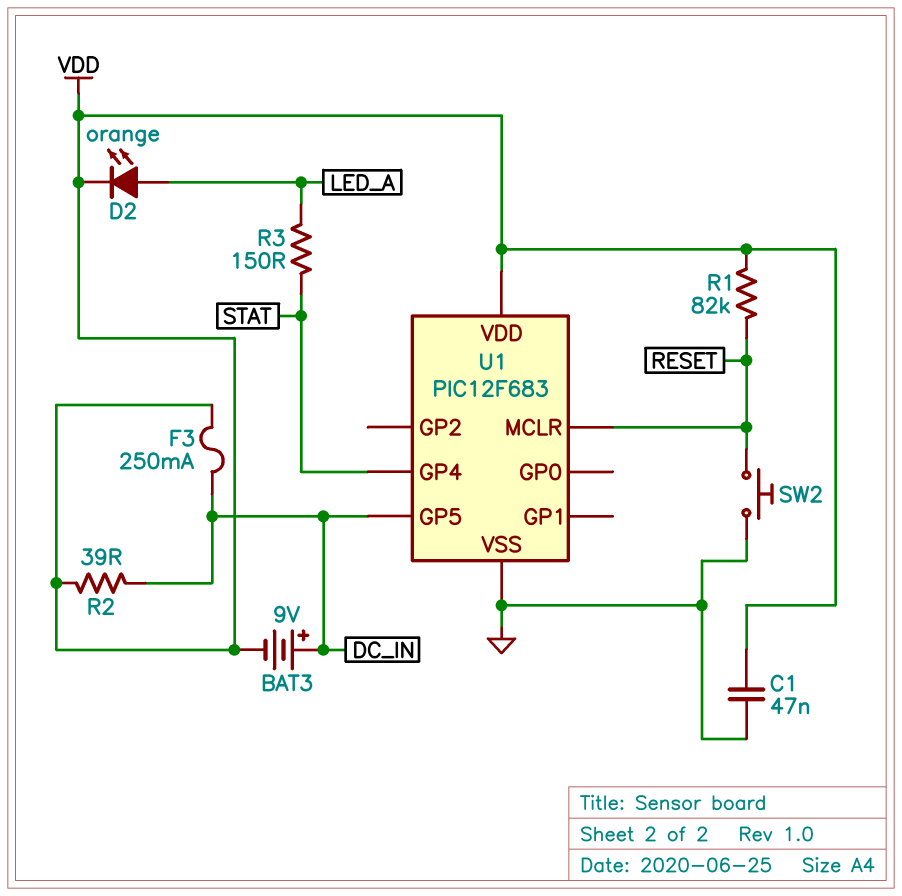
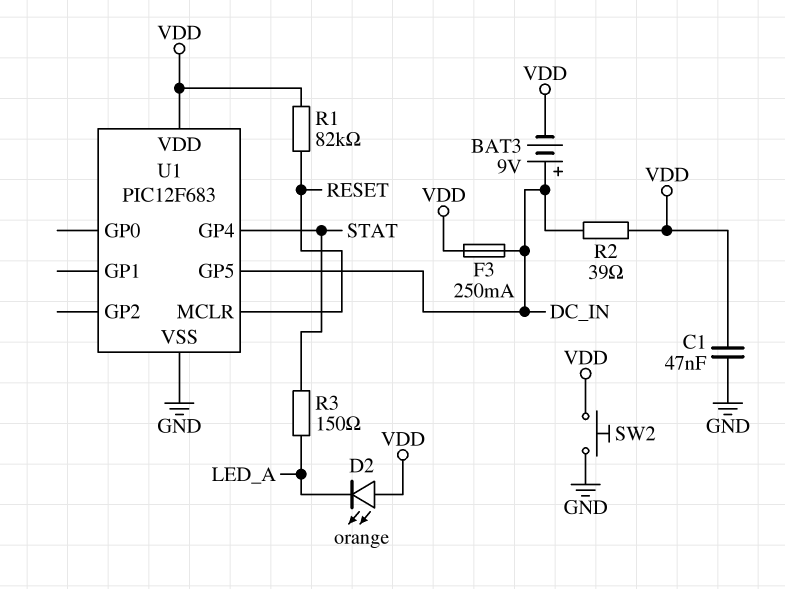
D2: LED orange (A LED_A, K VDD) -> LED orange (A VDD, K LED_A)
SW2: button (GND, RESET) -> button (GND, VDD)

